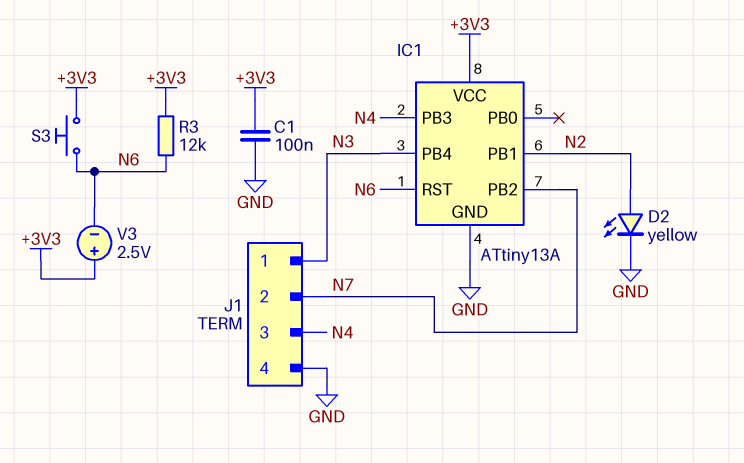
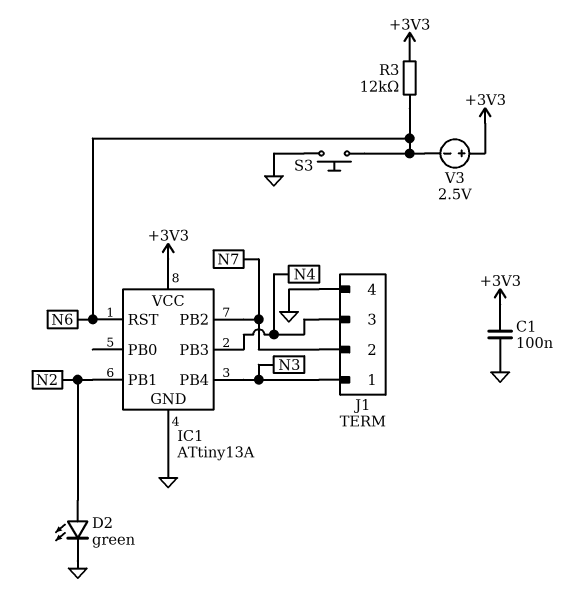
D2: LED yellow (A N2, K GND) -> LED green (A N2, K GND)
S3: button (+3V3, N6) -> button (GND, N6)

